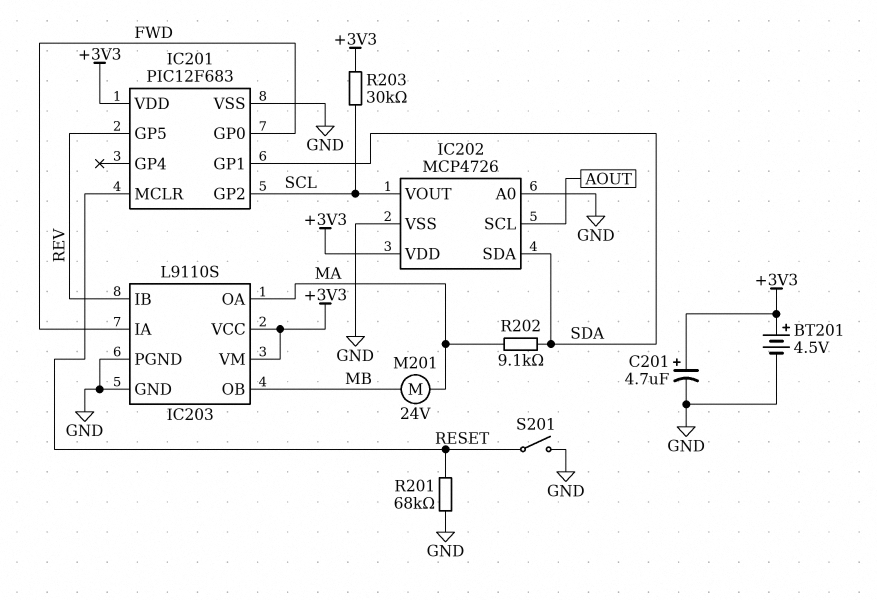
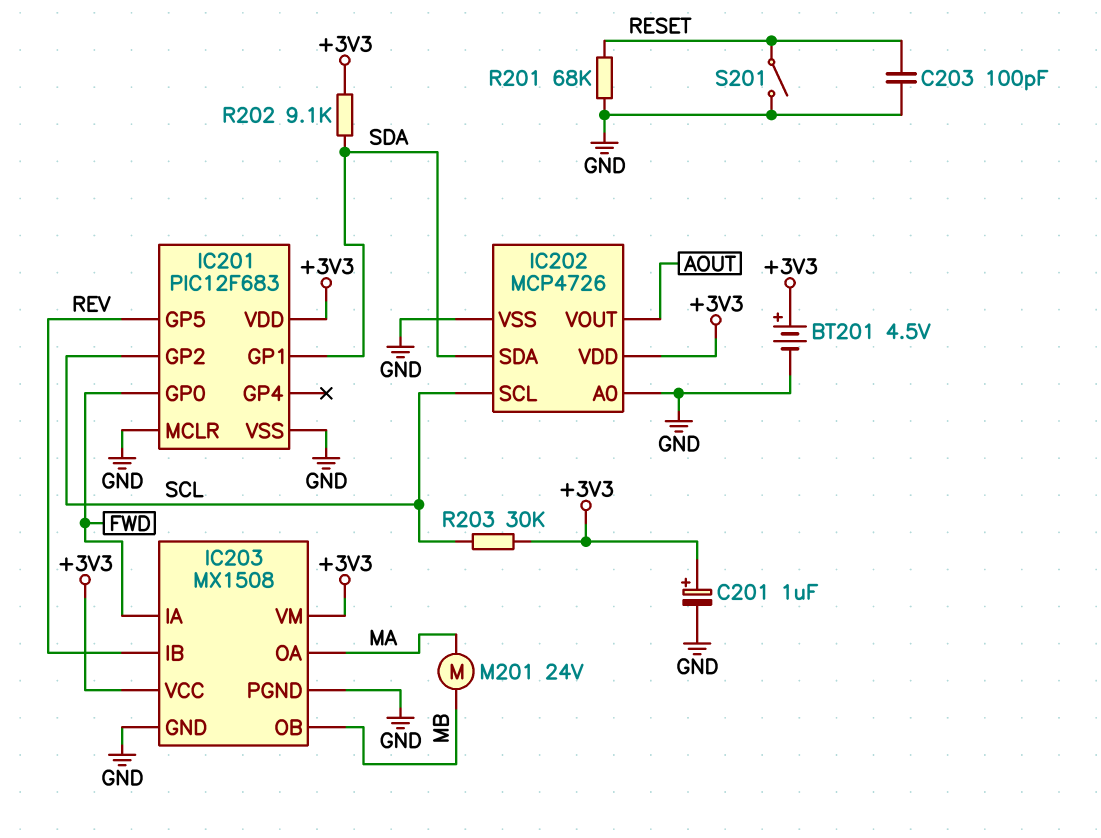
C201: 4.7uF (plus +3V3, minus GND) -> 1uF (plus +3V3, minus GND)
C203: none -> 100pF (GND, RESET)
IC201 pin MCLR: RESET -> GND
IC202 pin SCL: AOUT -> SCL
IC202 pin VOUT: SCL -> AOUT
IC203: L9110S -> MX1508
R202: 9.1k (MA, SDA) -> 9.1k (+3V3, SDA)

